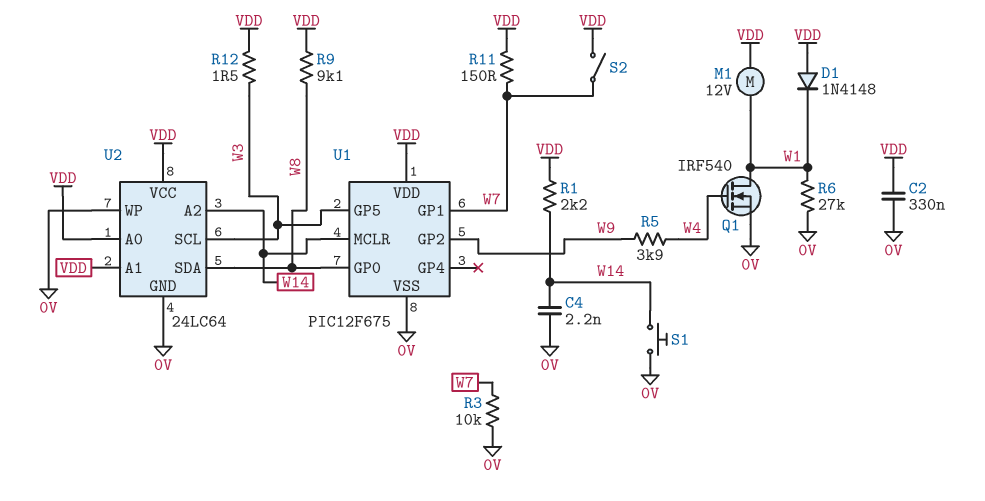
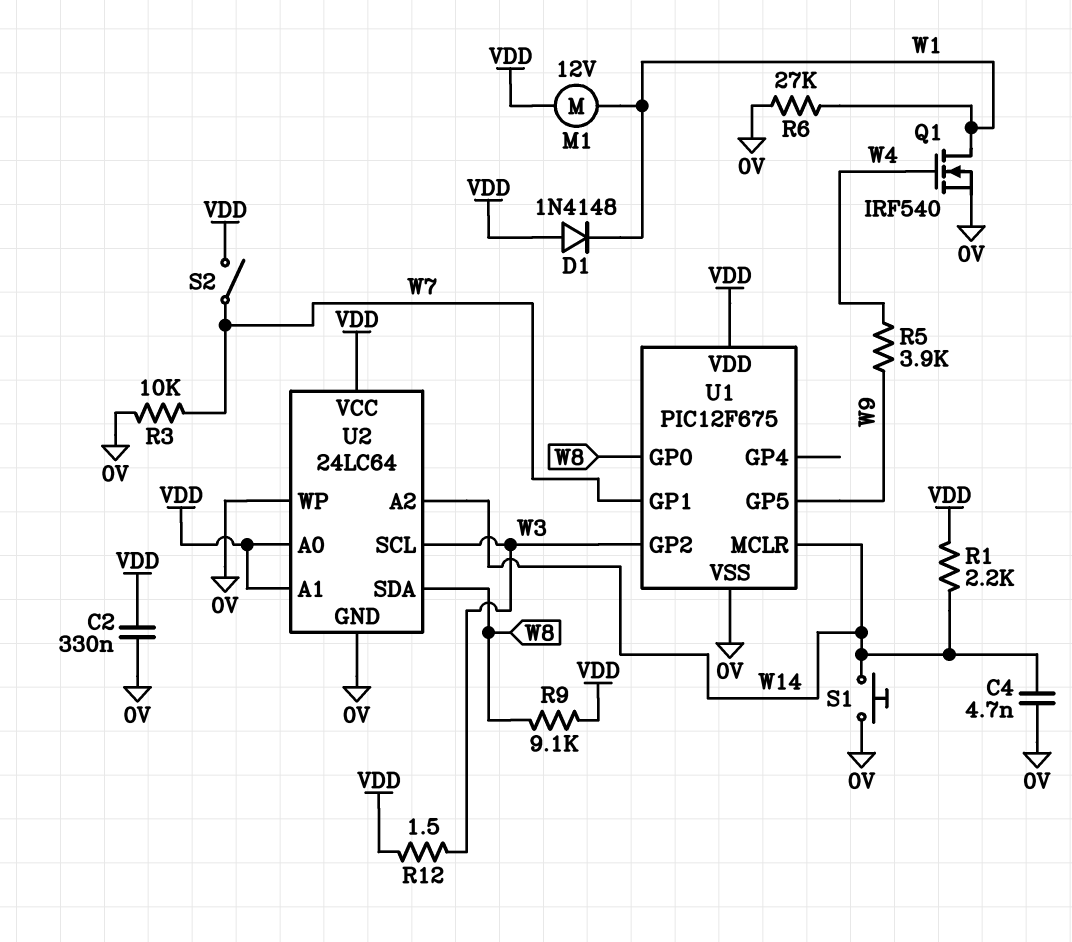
C4: 2.2nF (0V, W14) -> 4.7nF (0V, W14)
R11: 150 (VDD, W7) -> none
U1 pin GP2: W9 -> W3
U1 pin GP5: W3 -> W9

